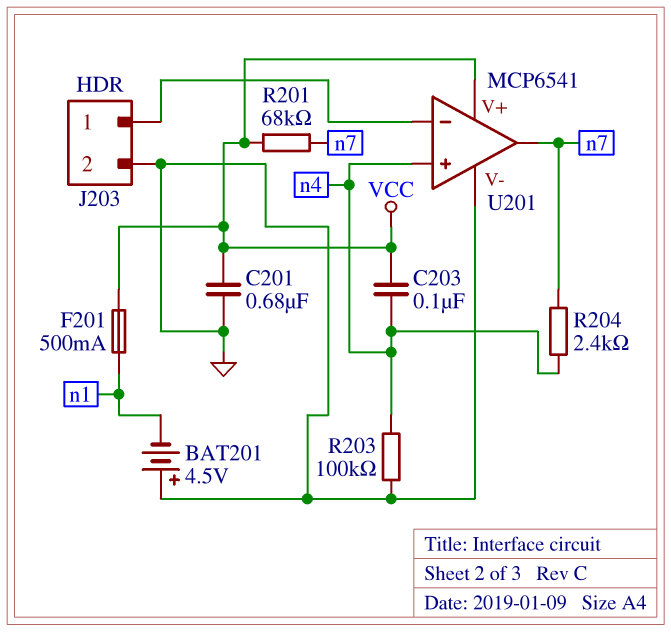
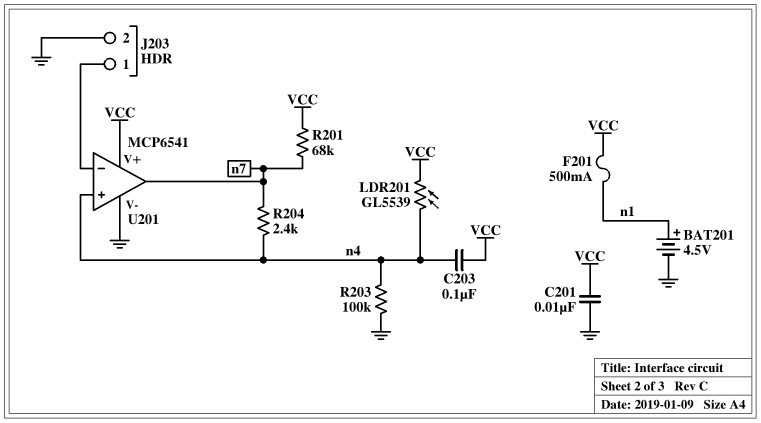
BAT201: 4.5V (plus GND, minus n1) -> 4.5V (plus n1, minus GND)
C201: 680nF (GND, VCC) -> 10nF (GND, VCC)
LDR201: none -> GL5539 (VCC, n4)

